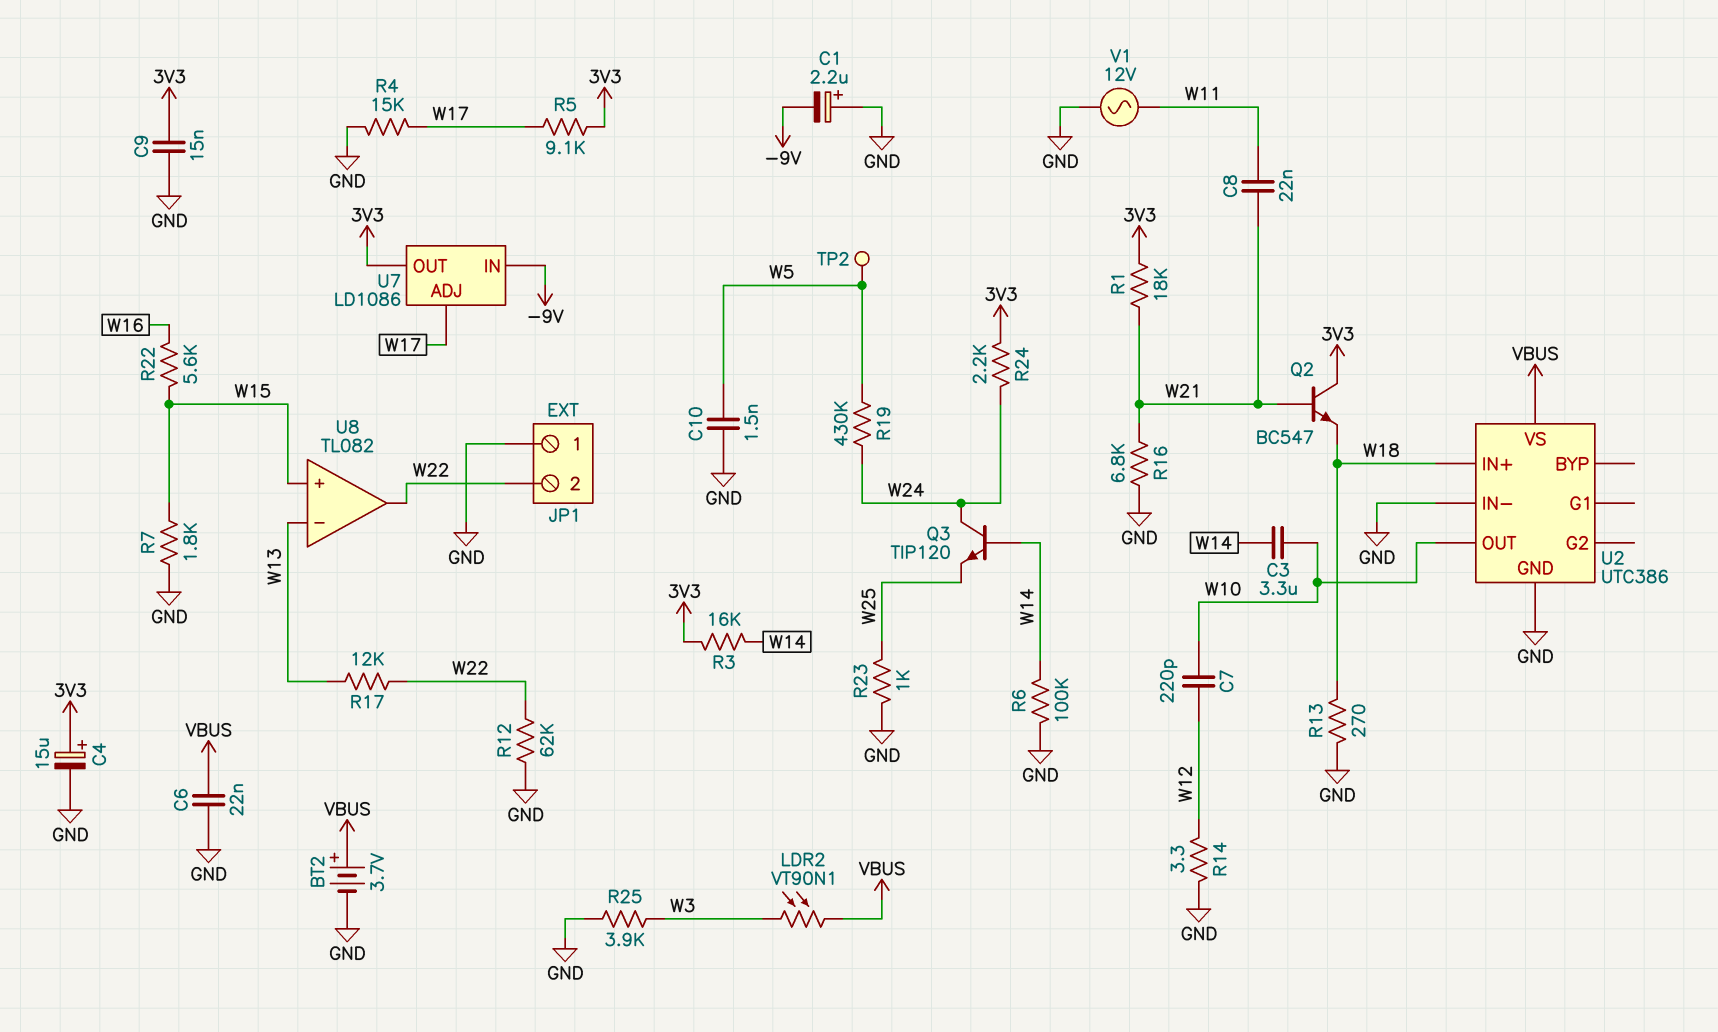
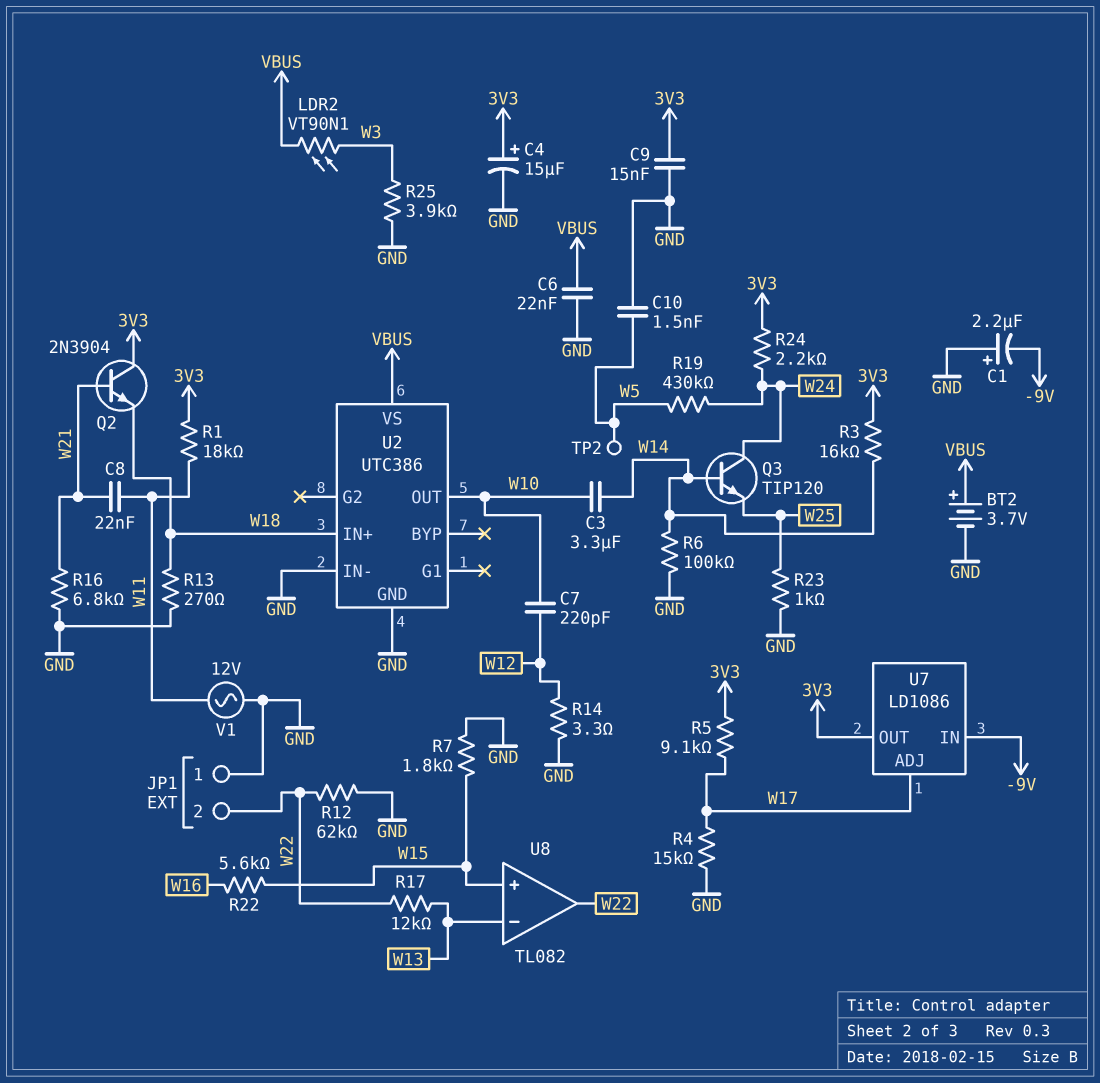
Q2: NPN BC547 (B W21, C 3V3, E W18) -> NPN 2N3904 (B W21, C 3V3, E W18)
R1: 18k (3V3, W21) -> 18k (3V3, W11)

